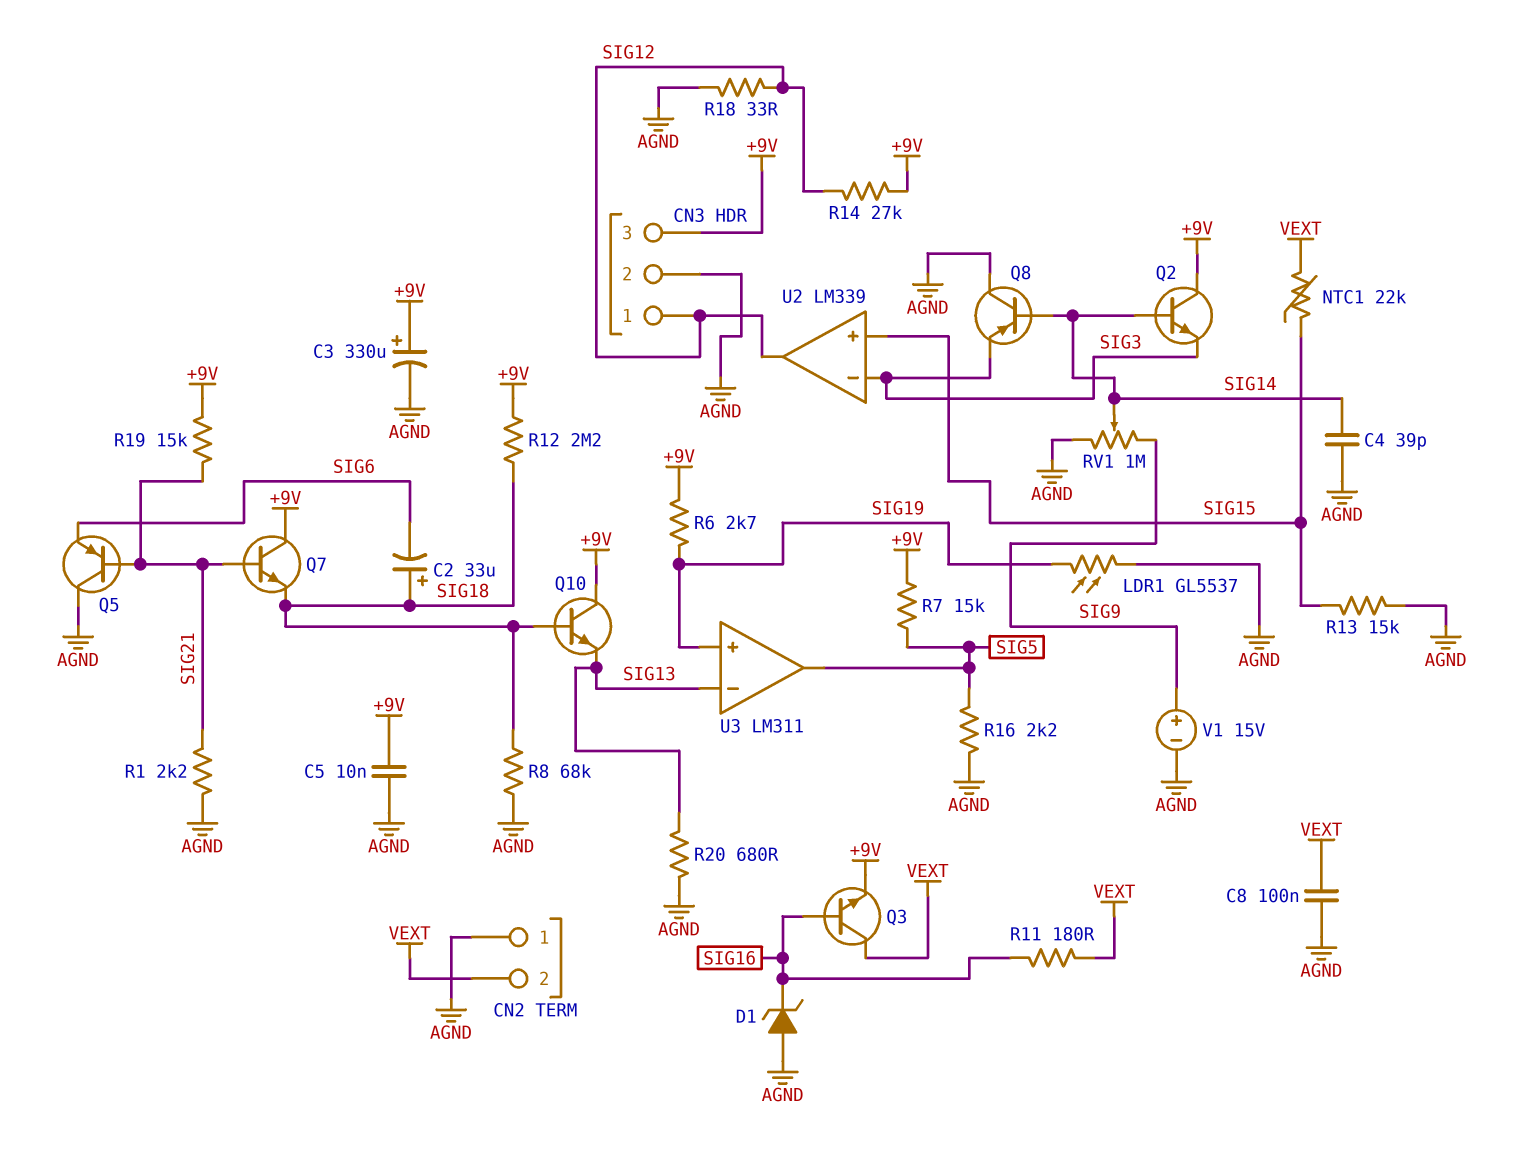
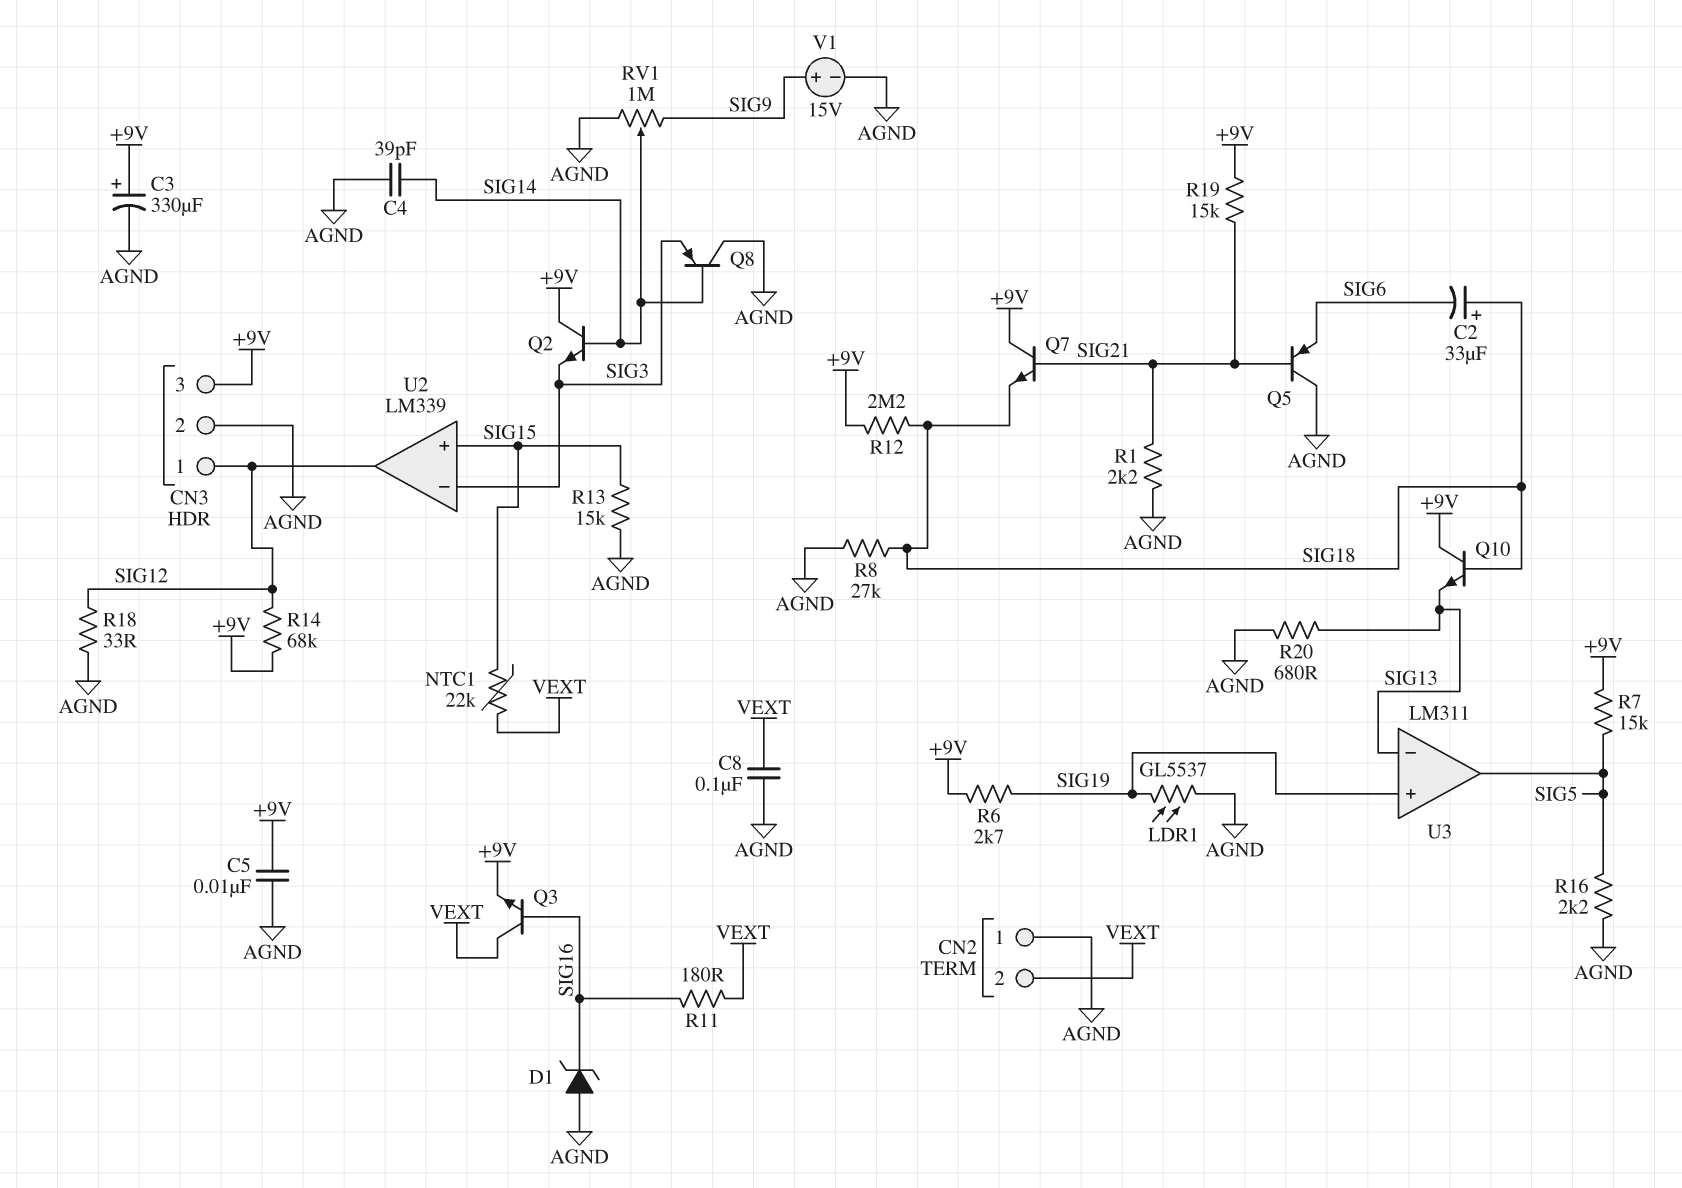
R8: 68k (AGND, SIG18) -> 27k (AGND, SIG18)
R14: 27k (+9V, SIG12) -> 68k (+9V, SIG12)

